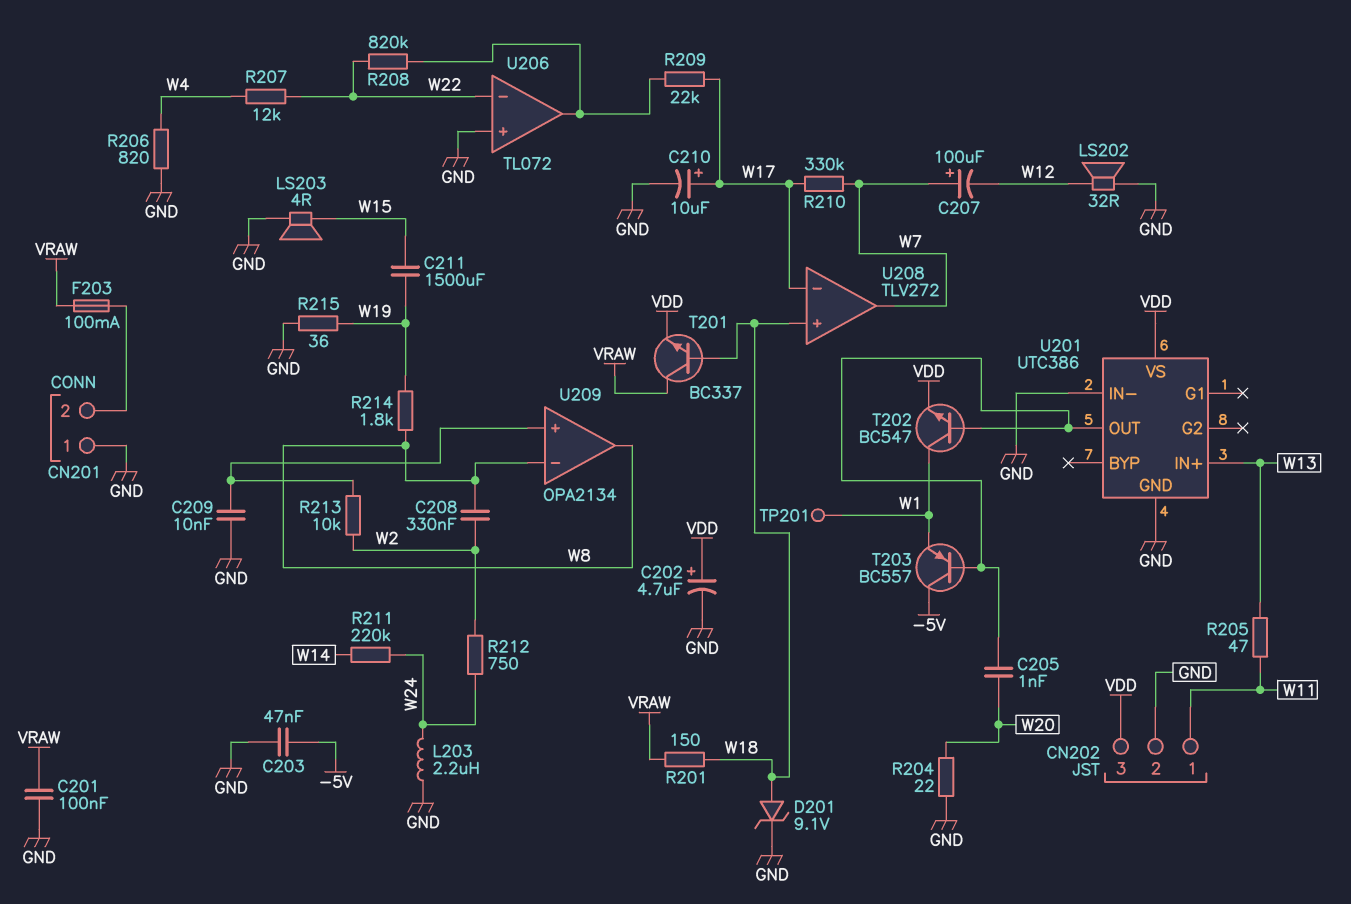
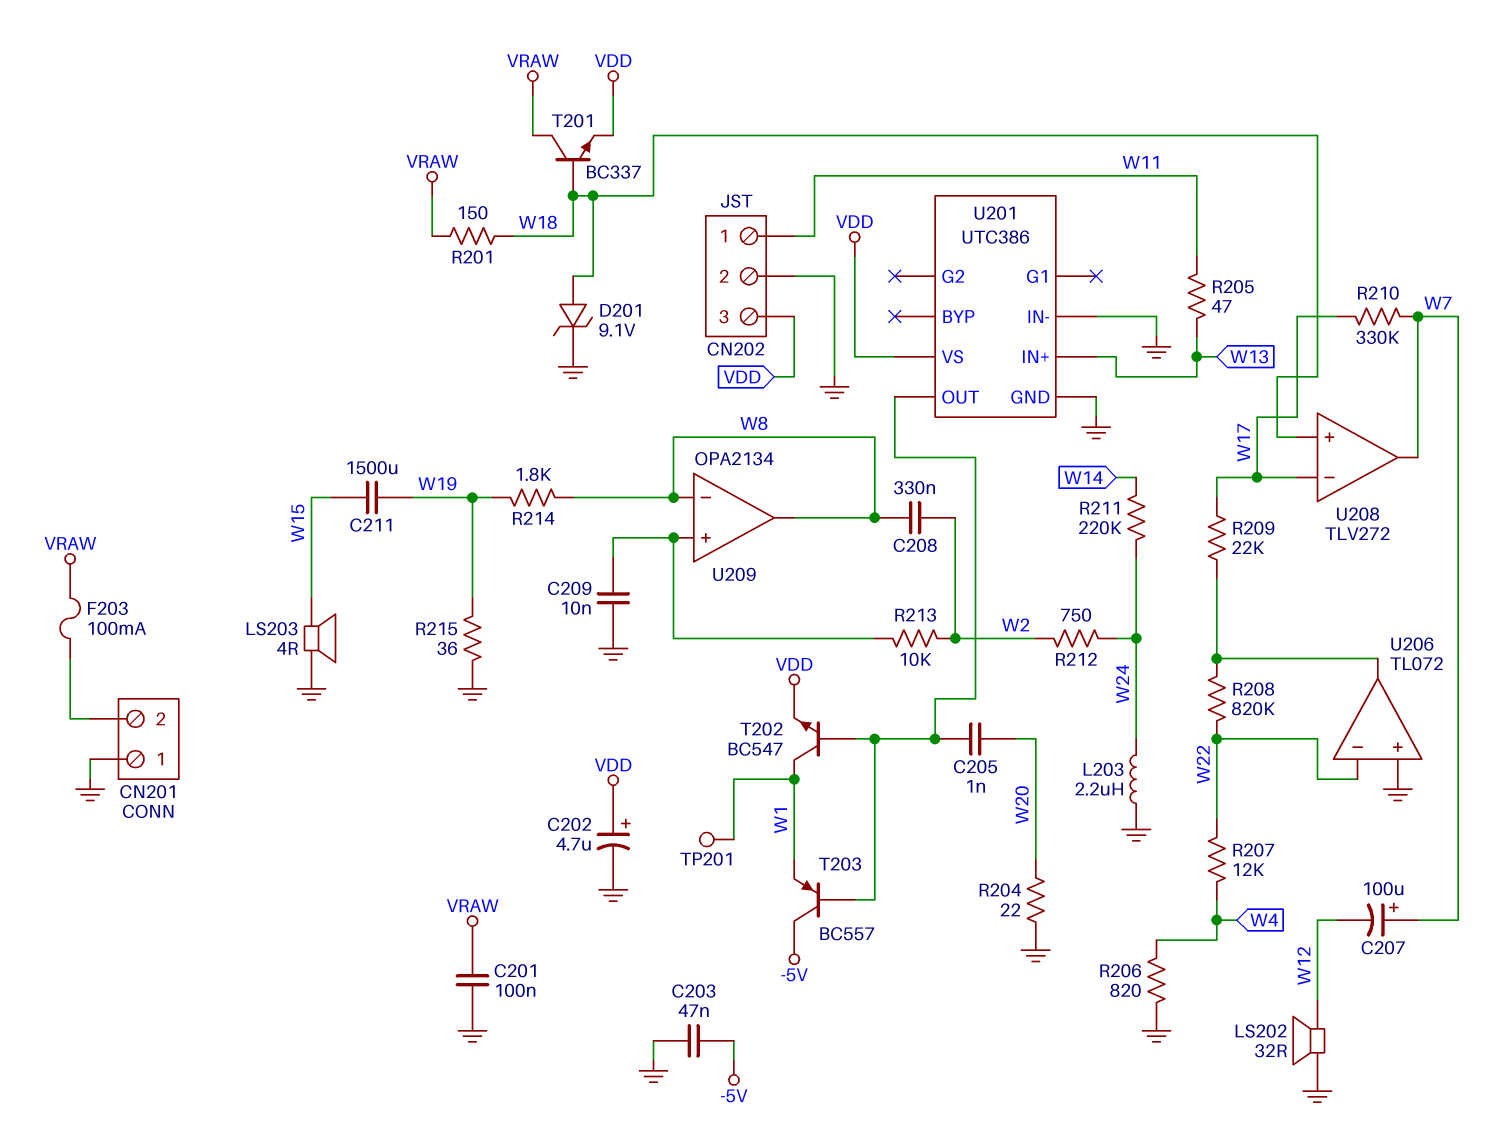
C210: 10uF (plus W17, minus GND) -> none

